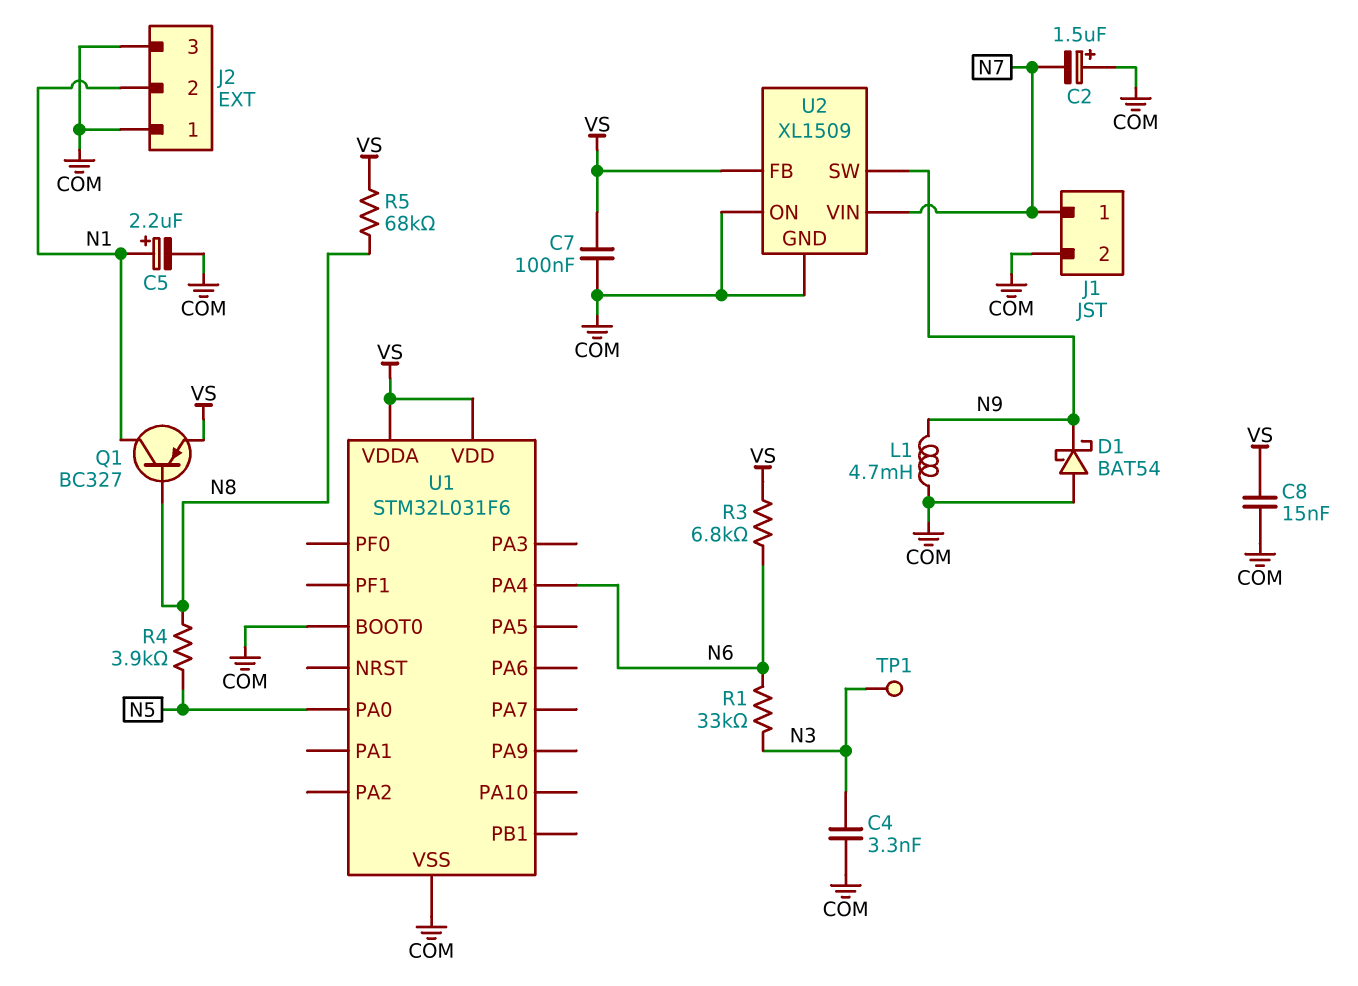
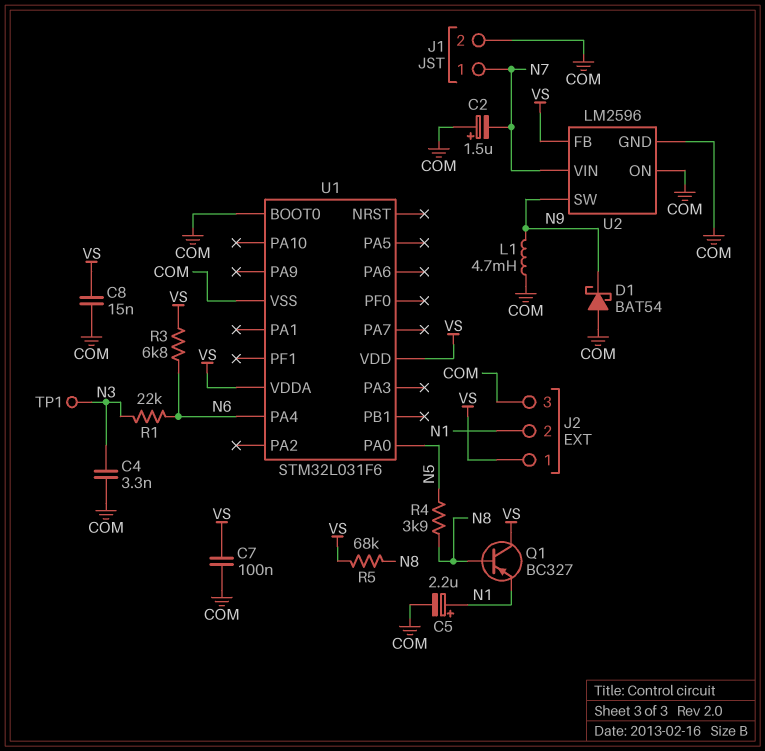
J2 pin 1: COM -> VS
Q1: PNP BC327 (B N8, C N1, E VS) -> PNP BC327 (B N8, C VS, E N1)
R1: 33k (N3, N6) -> 22k (N3, N6)
U2: XL1509 -> LM2596

